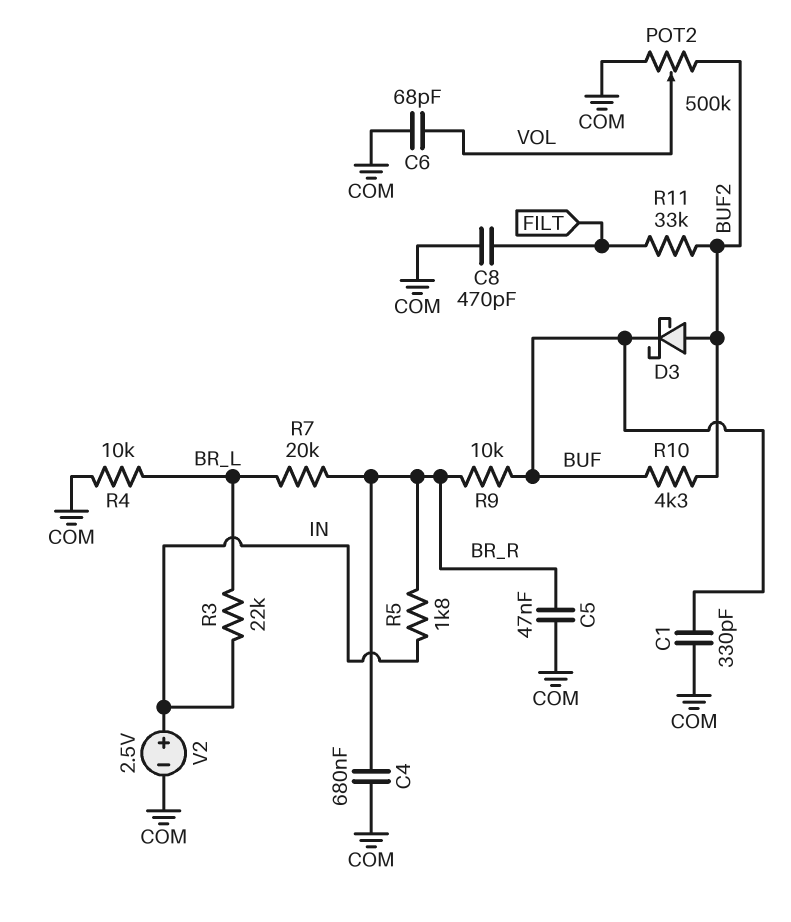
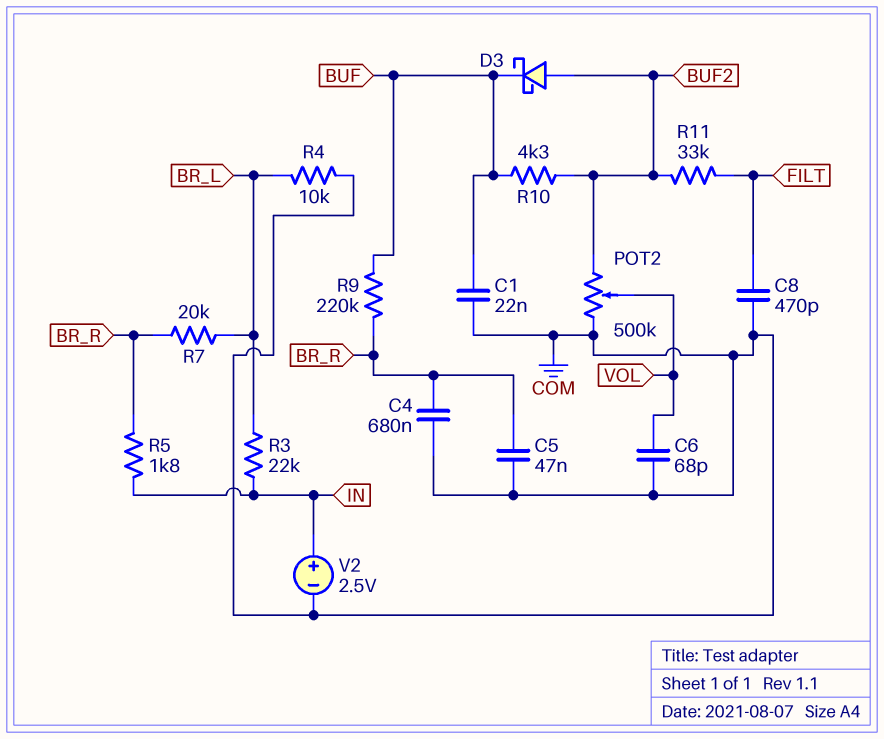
C1: 330pF (BUF, COM) -> 22nF (BUF, COM)
R9: 10k (BR_R, BUF) -> 220k (BR_R, BUF)

